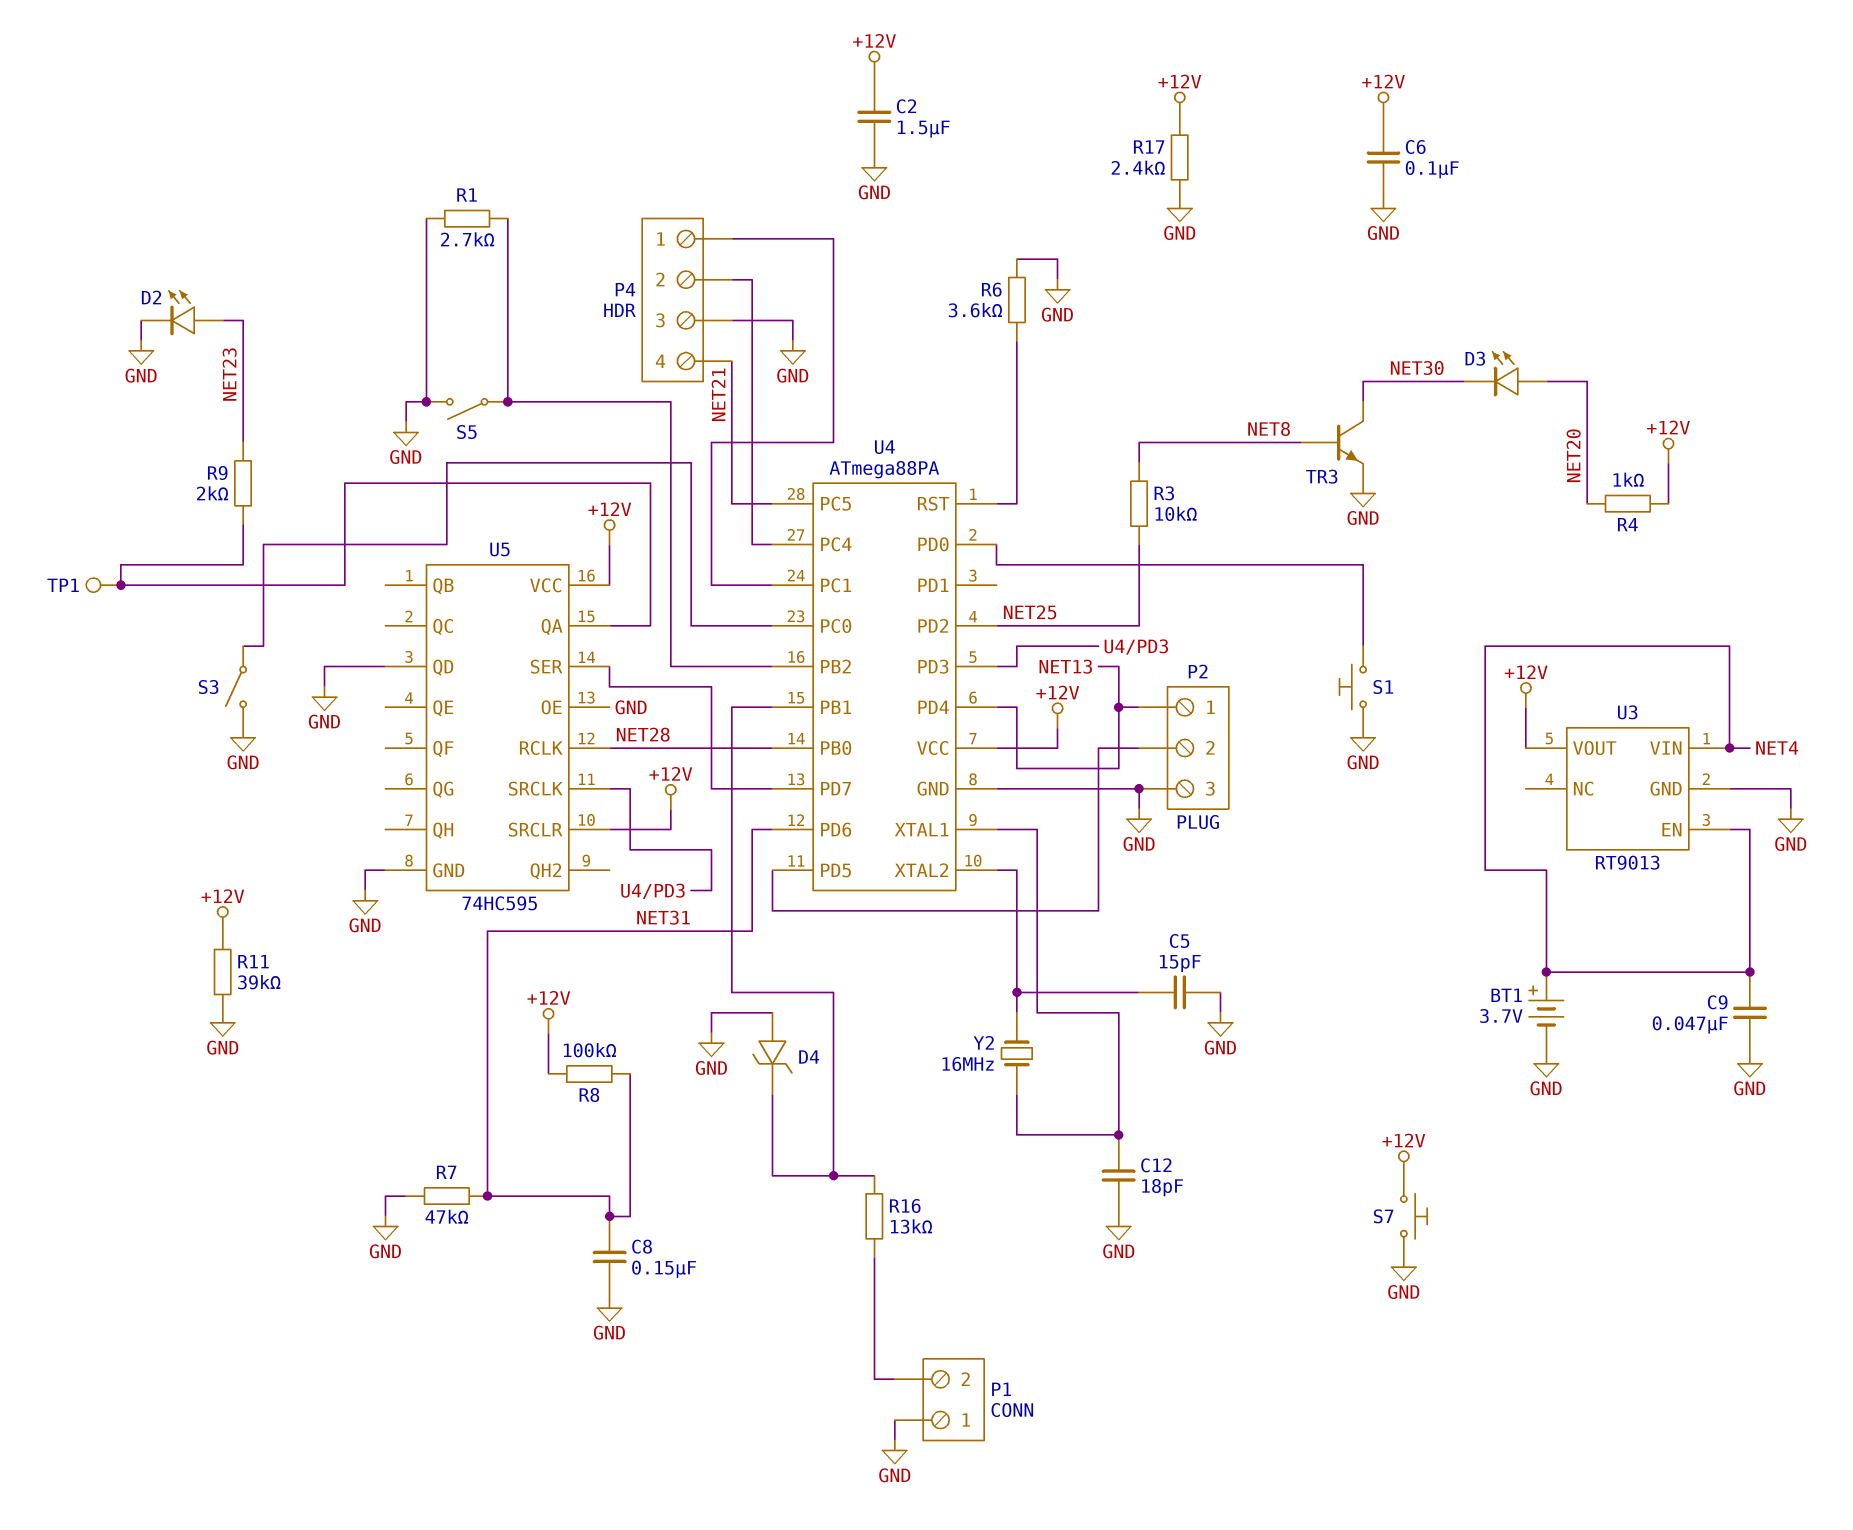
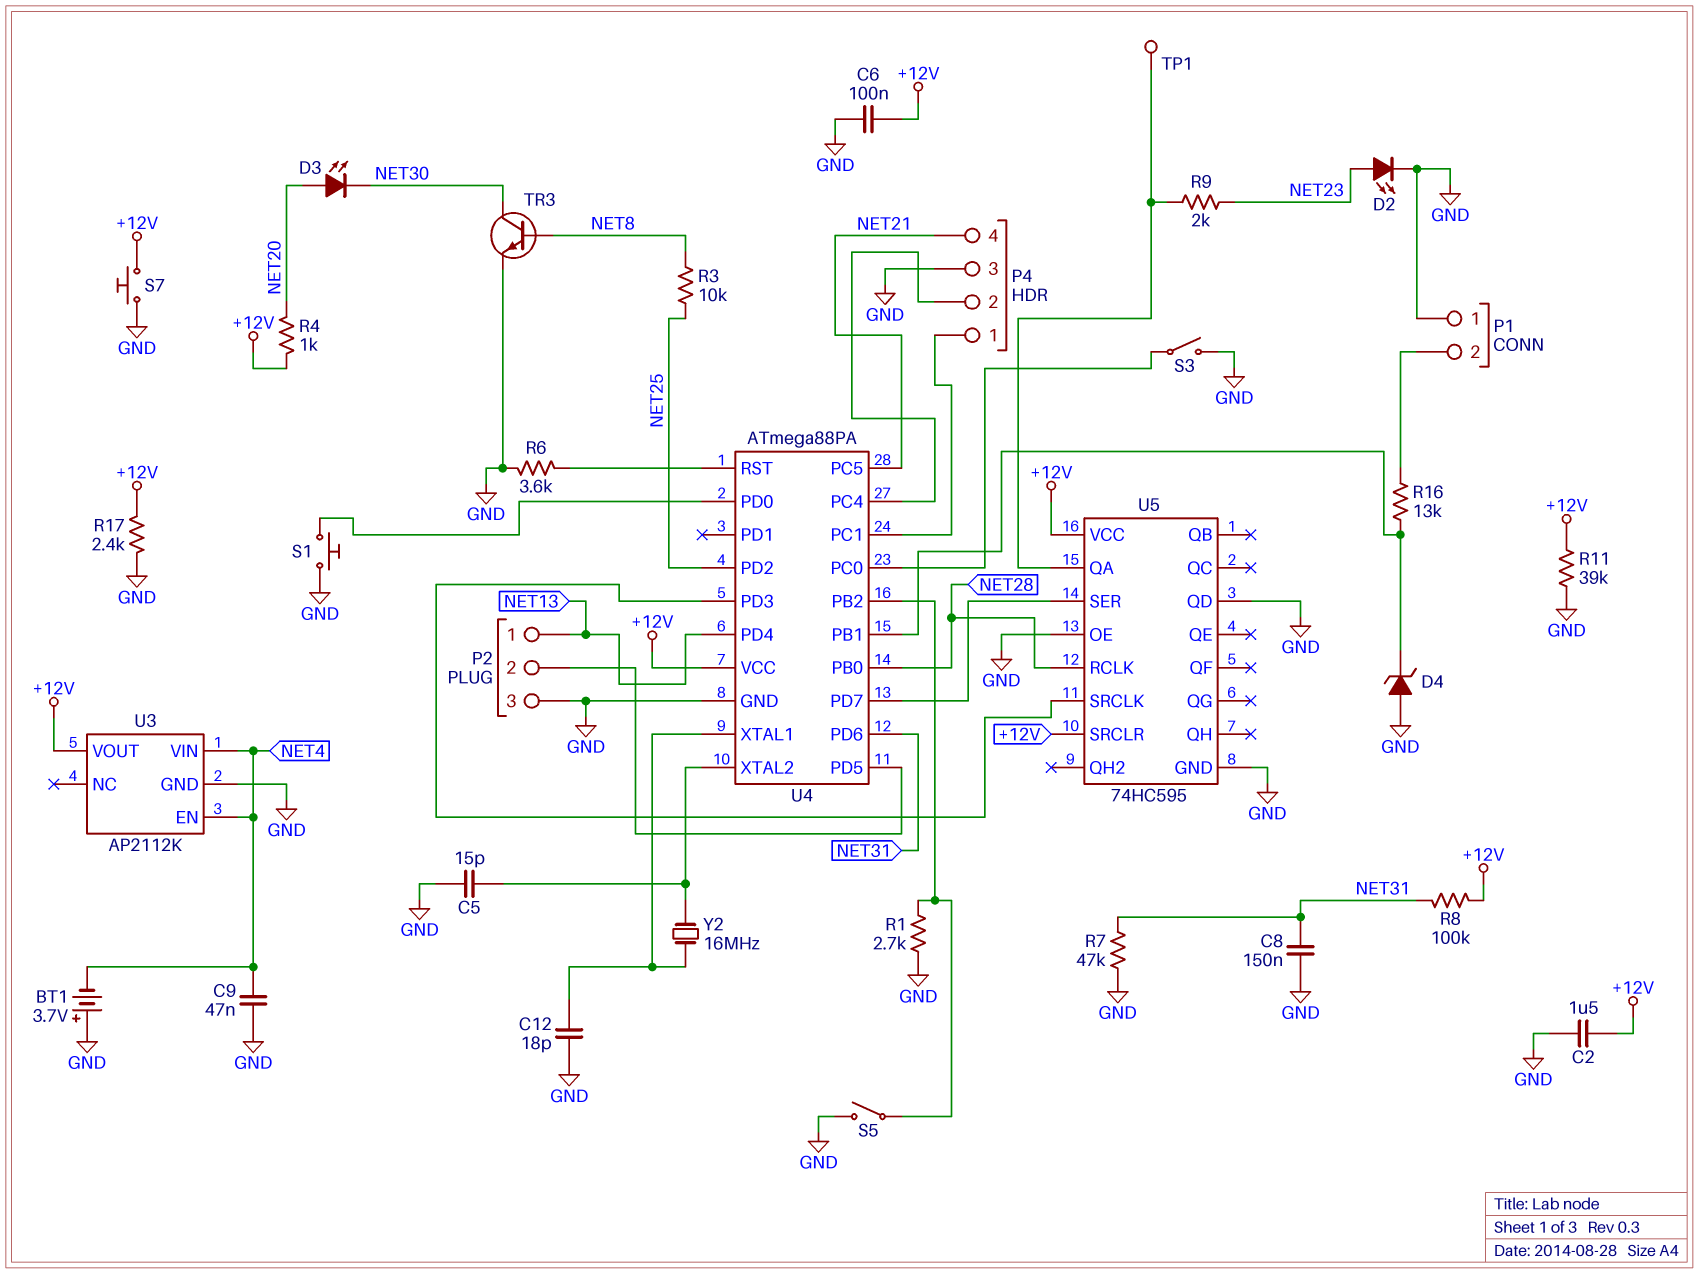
BT1: 3.7V (plus NET4, minus GND) -> 3.7V (plus GND, minus NET4)
U3: RT9013 -> AP2112K

